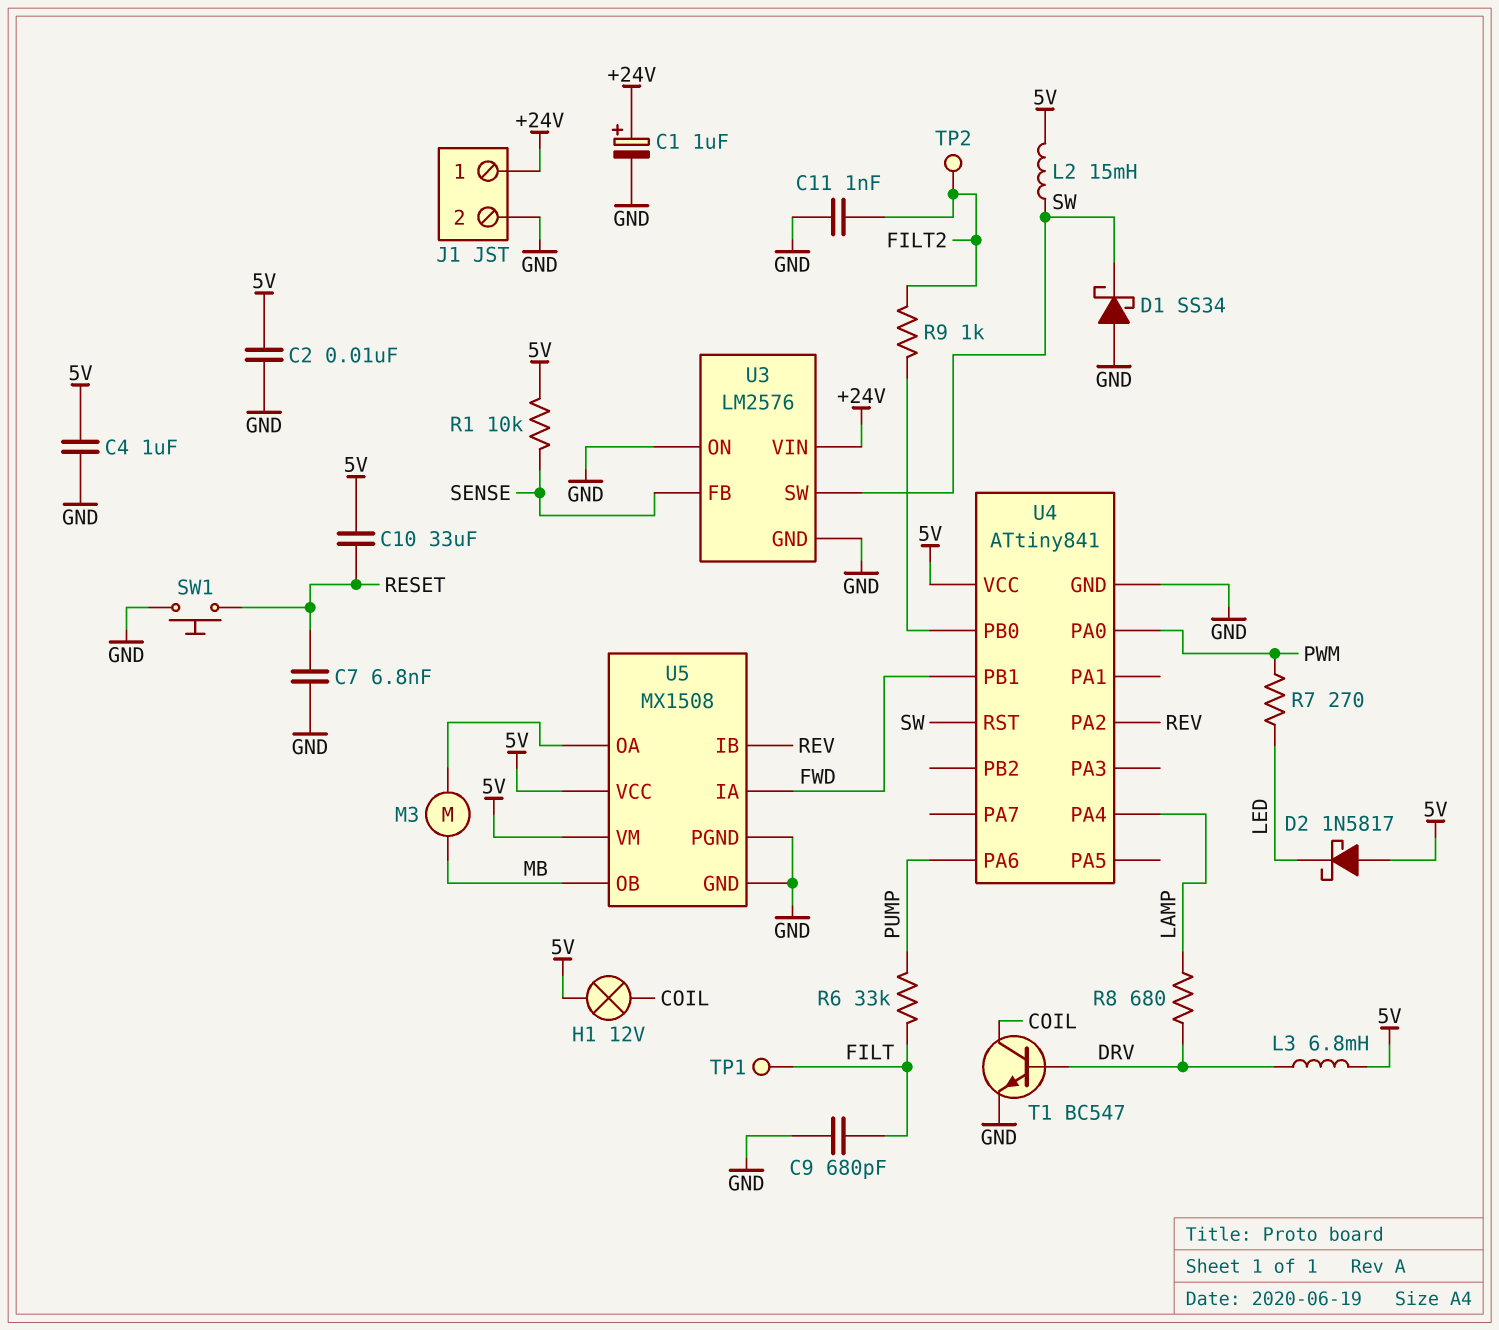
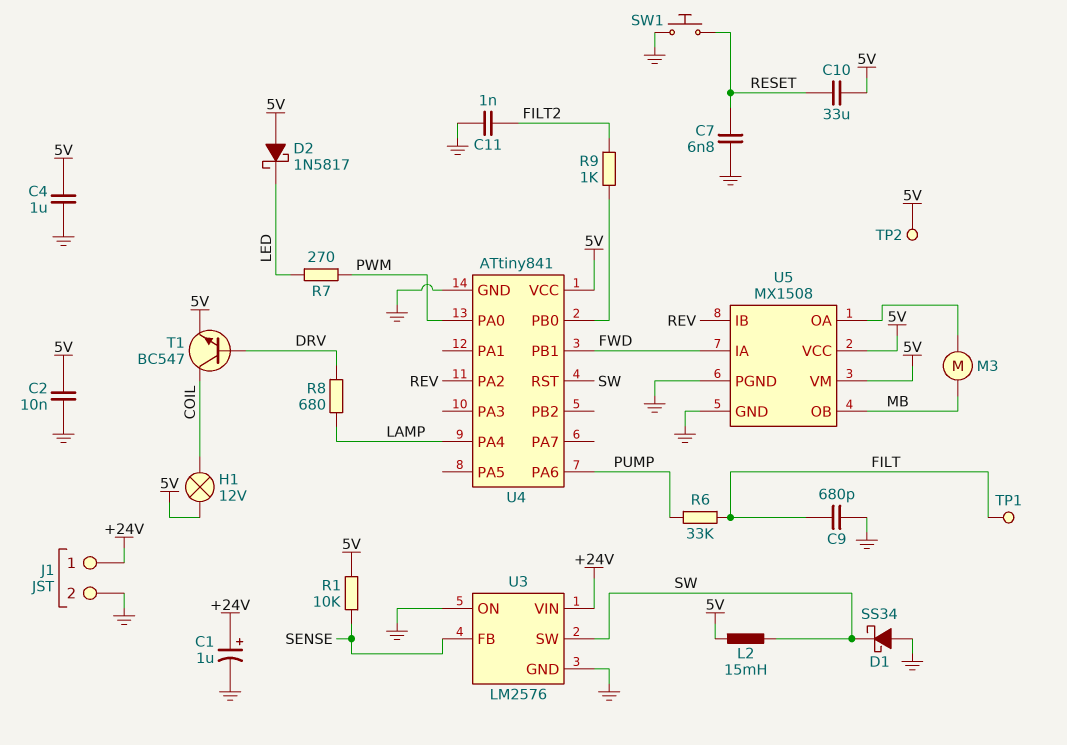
L3: 6.8mH (5V, DRV) -> none
T1: NPN BC547 (B DRV, C COIL, E GND) -> NPN BC547 (B DRV, C COIL, E 5V)
TP2: test point (FILT2) -> test point (5V)

